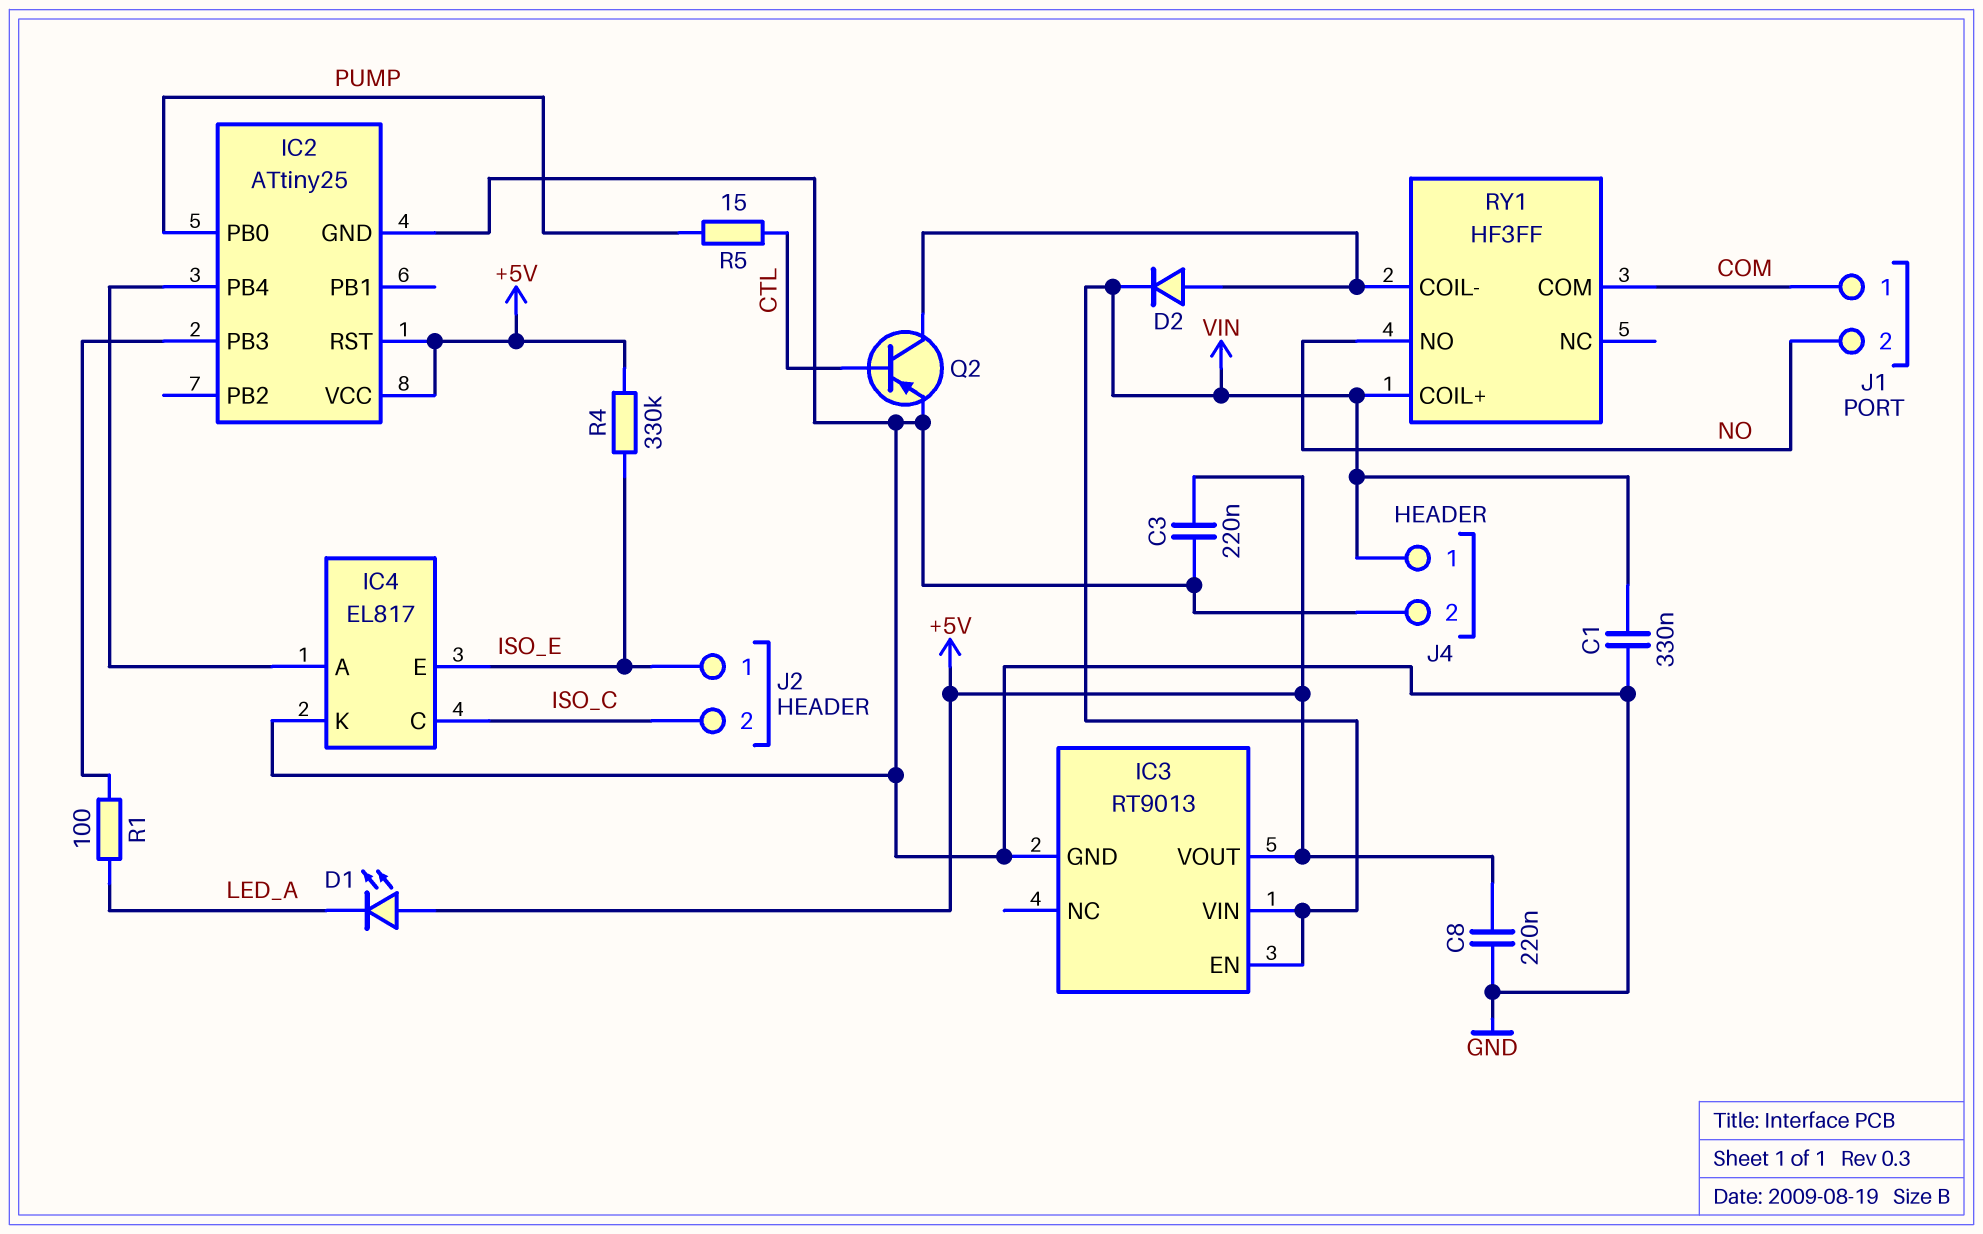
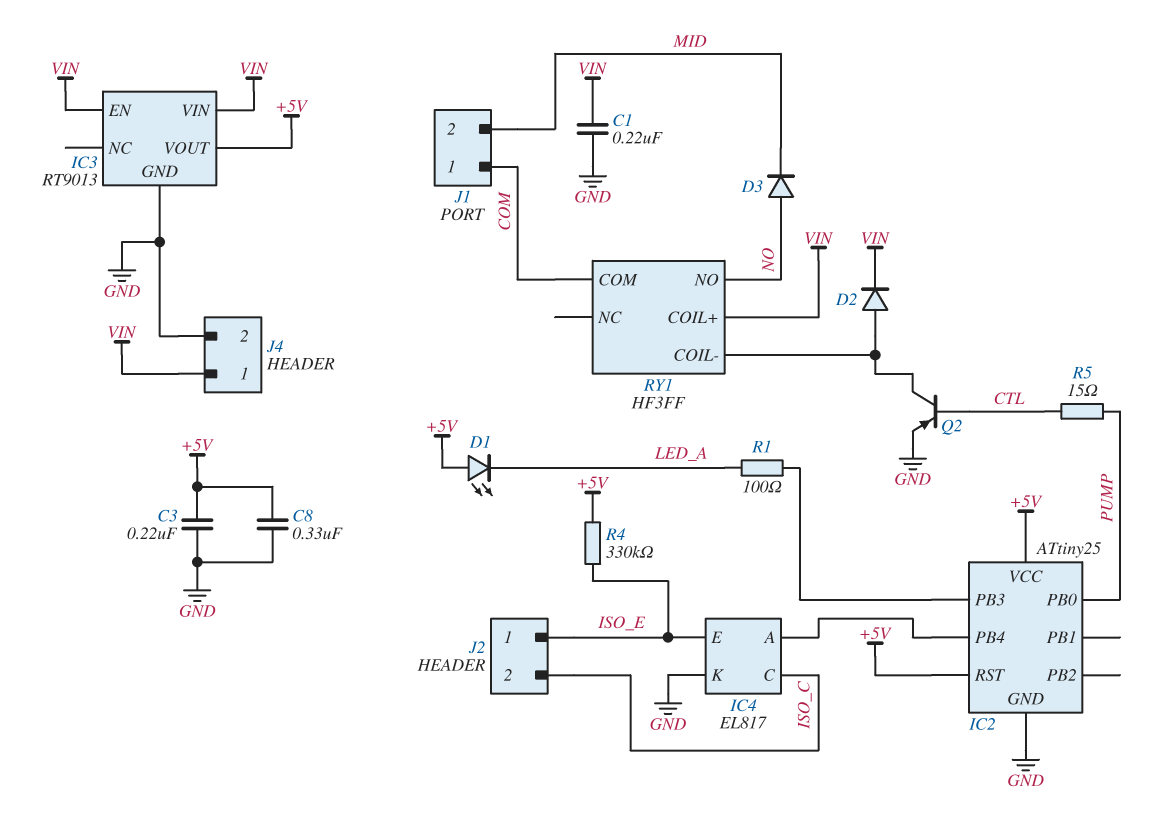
C1: 330nF (GND, VIN) -> 220nF (GND, VIN)
C8: 220nF (+5V, GND) -> 330nF (+5V, GND)
D3: none -> diode (A NO, K MID)
J1 pin 2: NO -> MID

